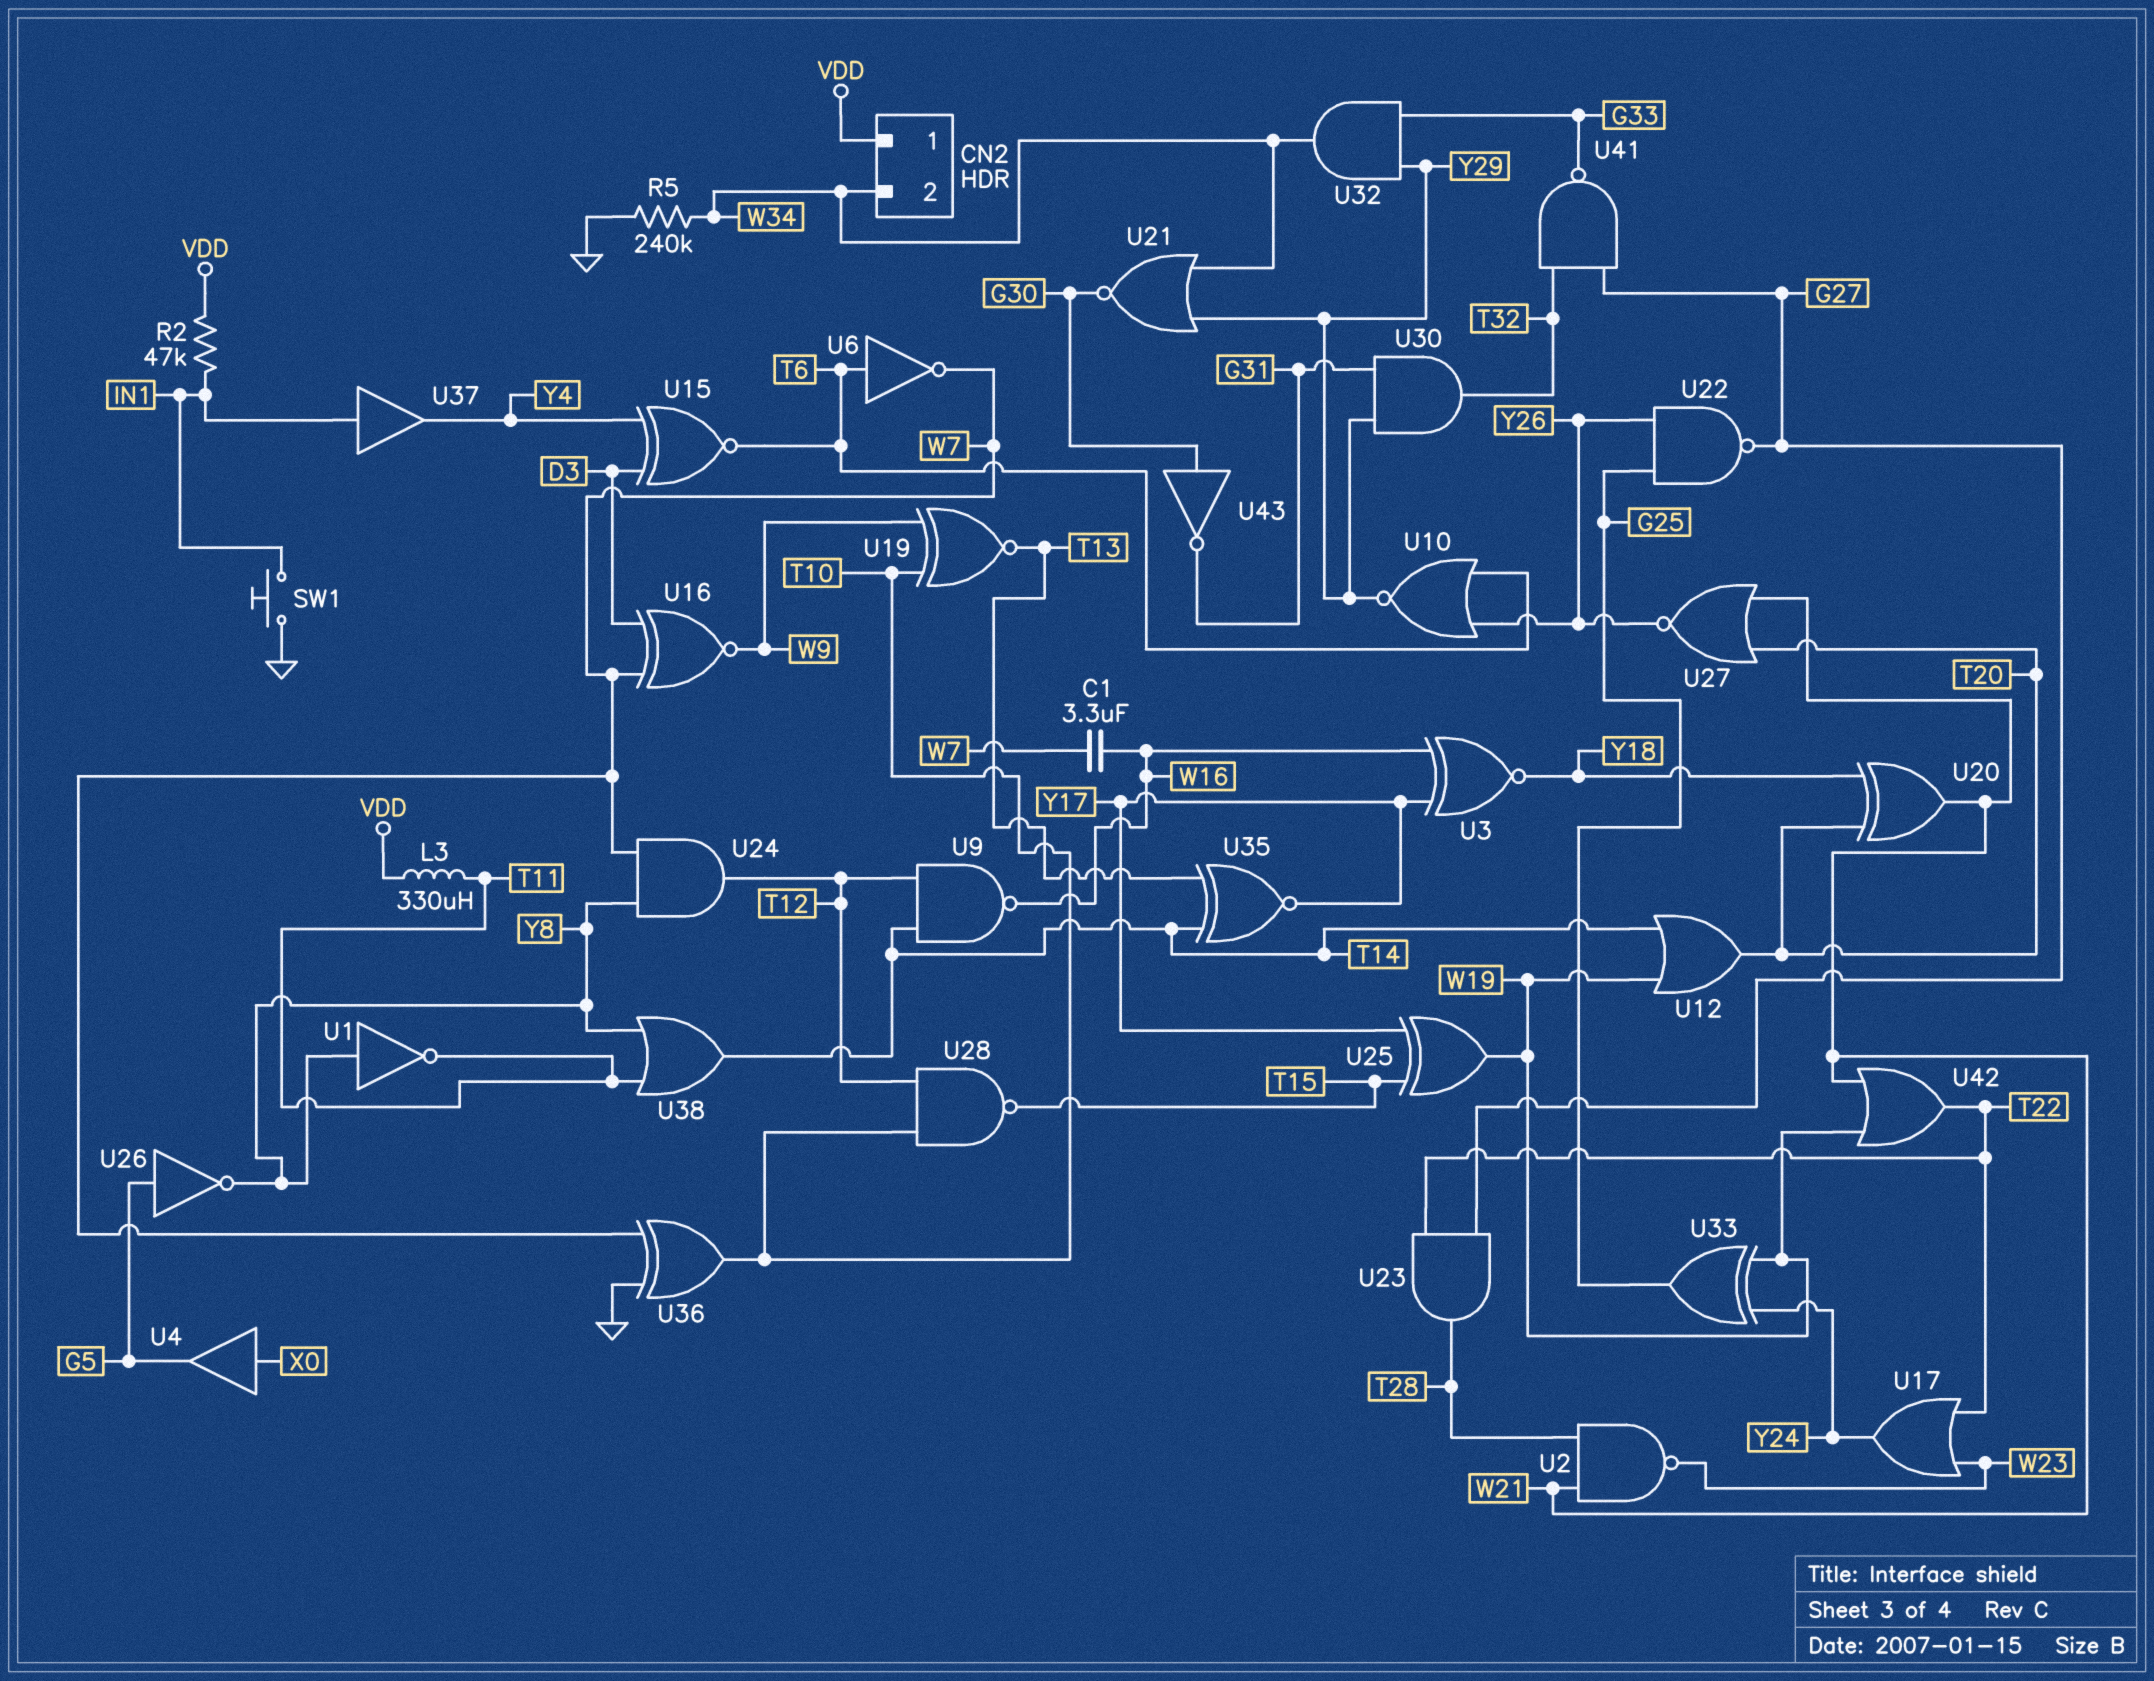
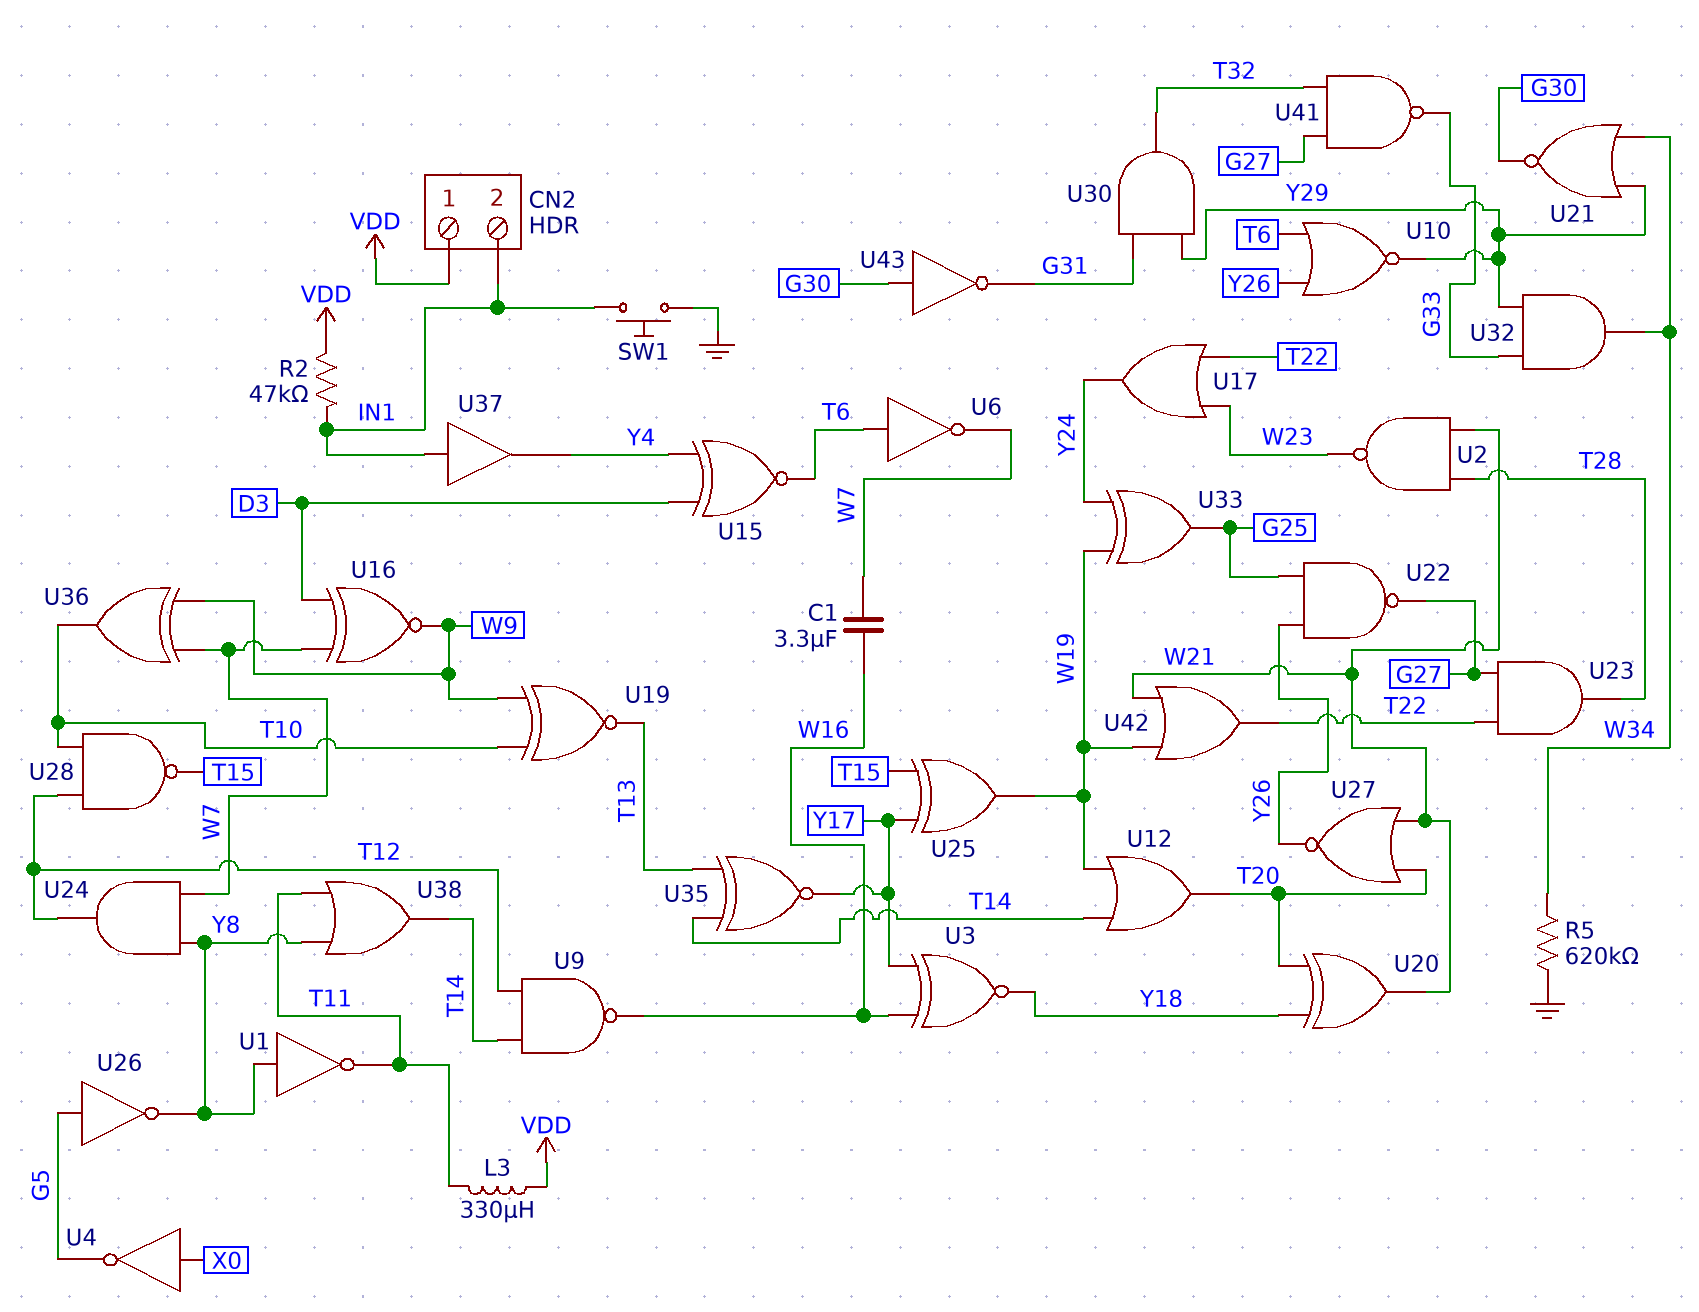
CN2 pin 2: W34 -> IN1
R5: 240k (GND, W34) -> 620k (GND, W34)
U4: buffer (in X0, out G5) -> NOT (in X0, out G5)
U36: XOR (in GND, in W7, out T10) -> XOR (in W7, in W9, out T10)

